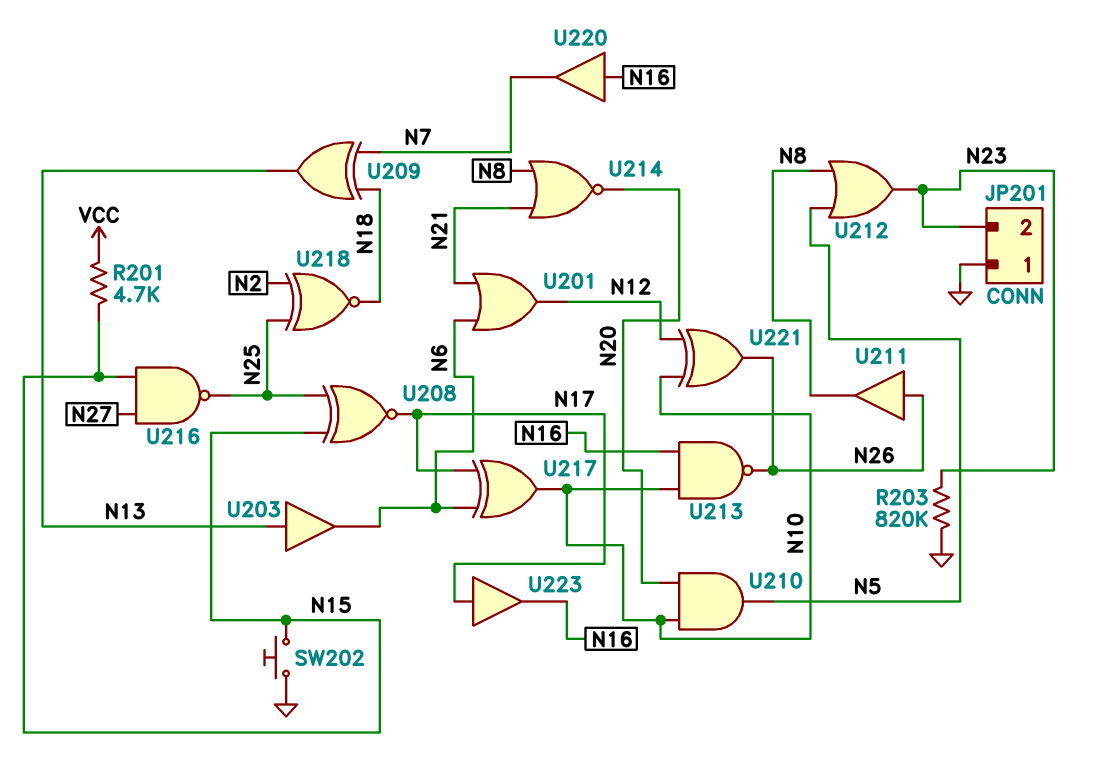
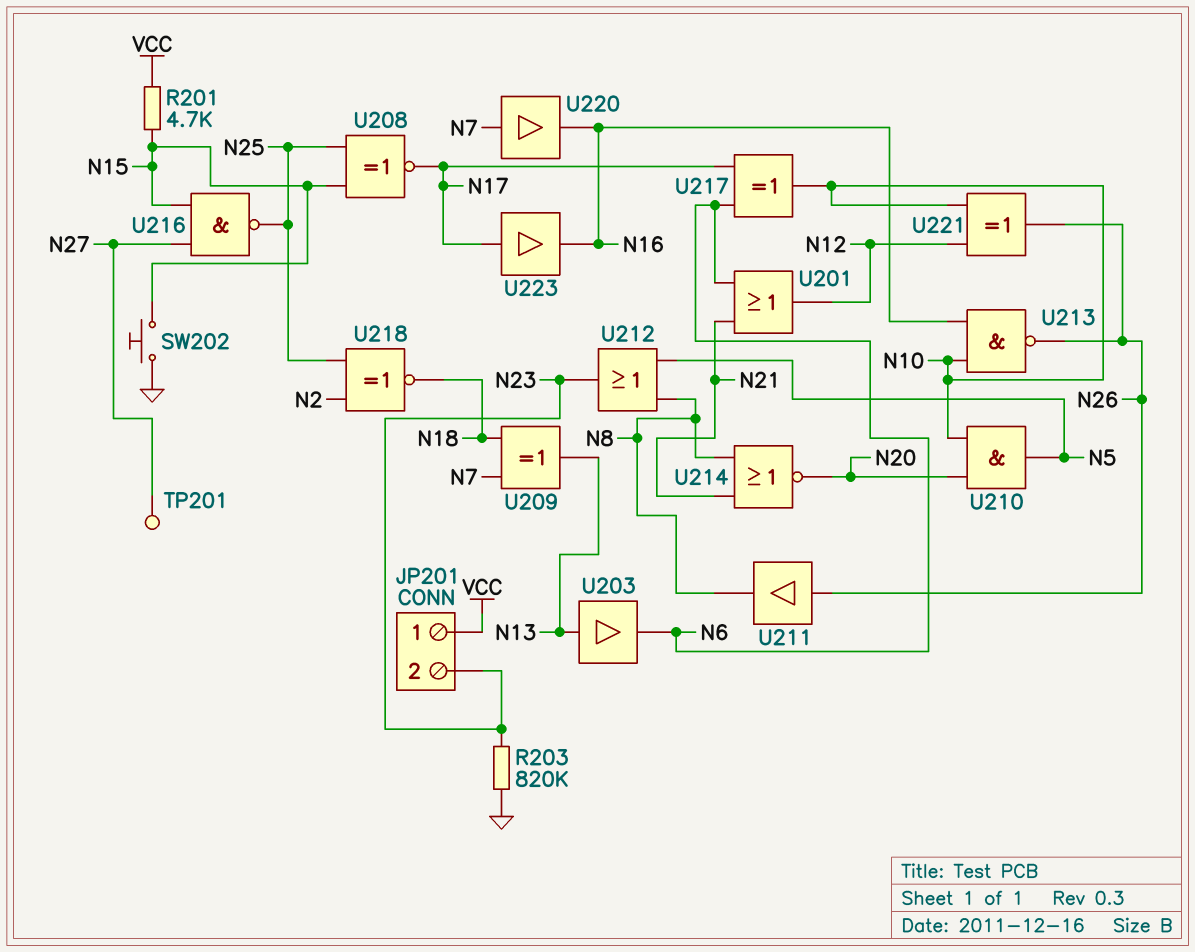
JP201 pin 1: GND -> VCC
TP201: none -> test point (N27)
U220: buffer (in N16, out N7) -> buffer (in N7, out N16)

